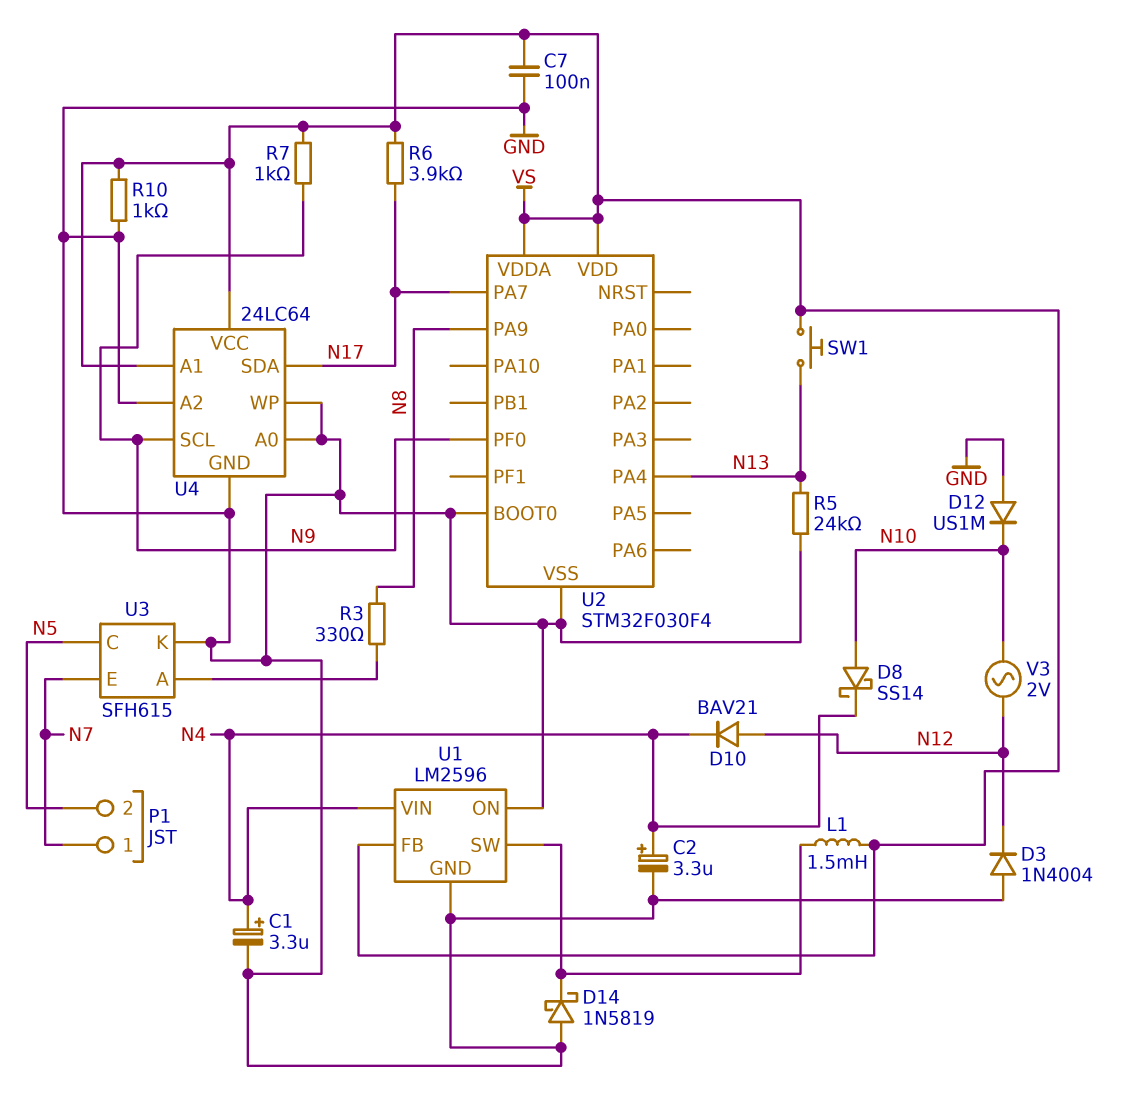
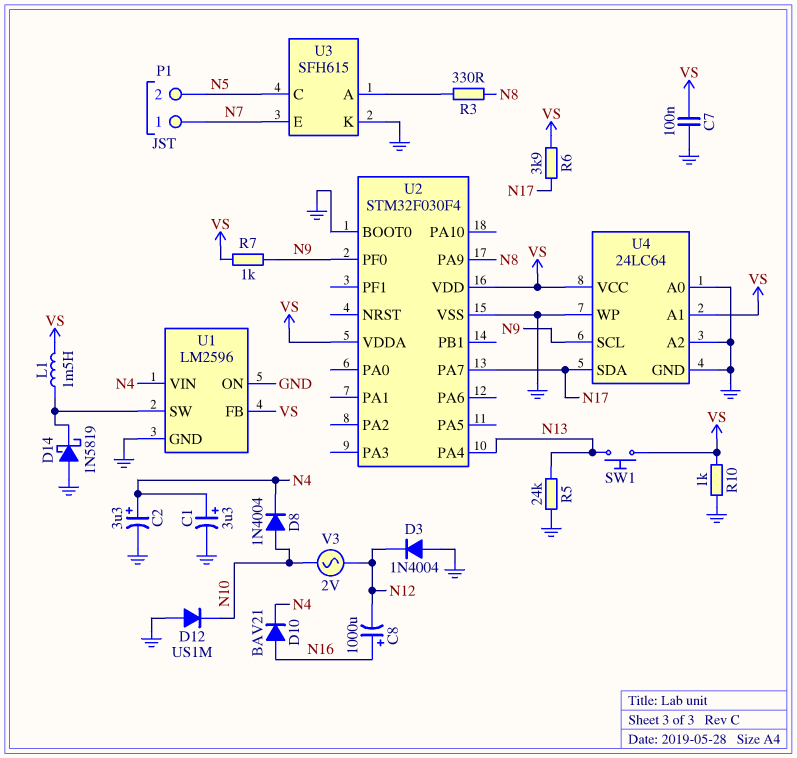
C8: none -> 1000uF (plus N16, minus N12)
D8: schottky SS14 (A N10, K N4) -> diode 1N4004 (A N10, K N4)
D10: diode BAV21 (A N12, K N4) -> diode BAV21 (A N16, K N4)

